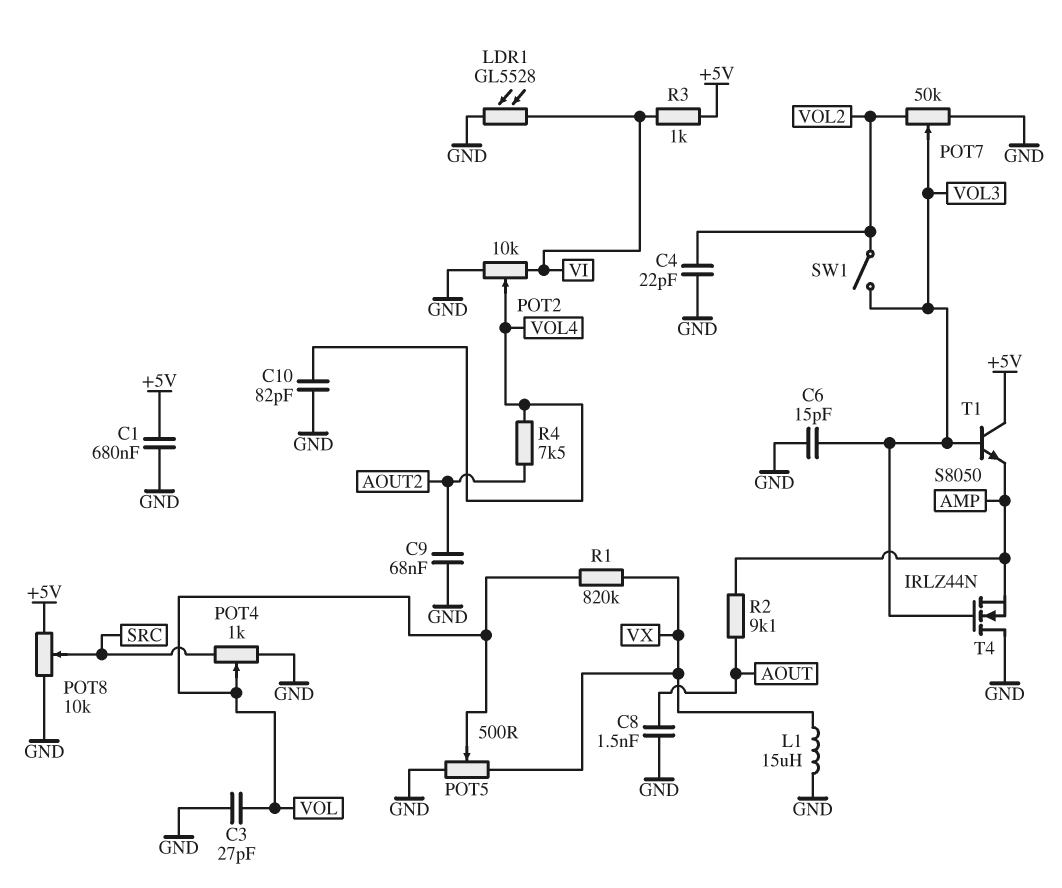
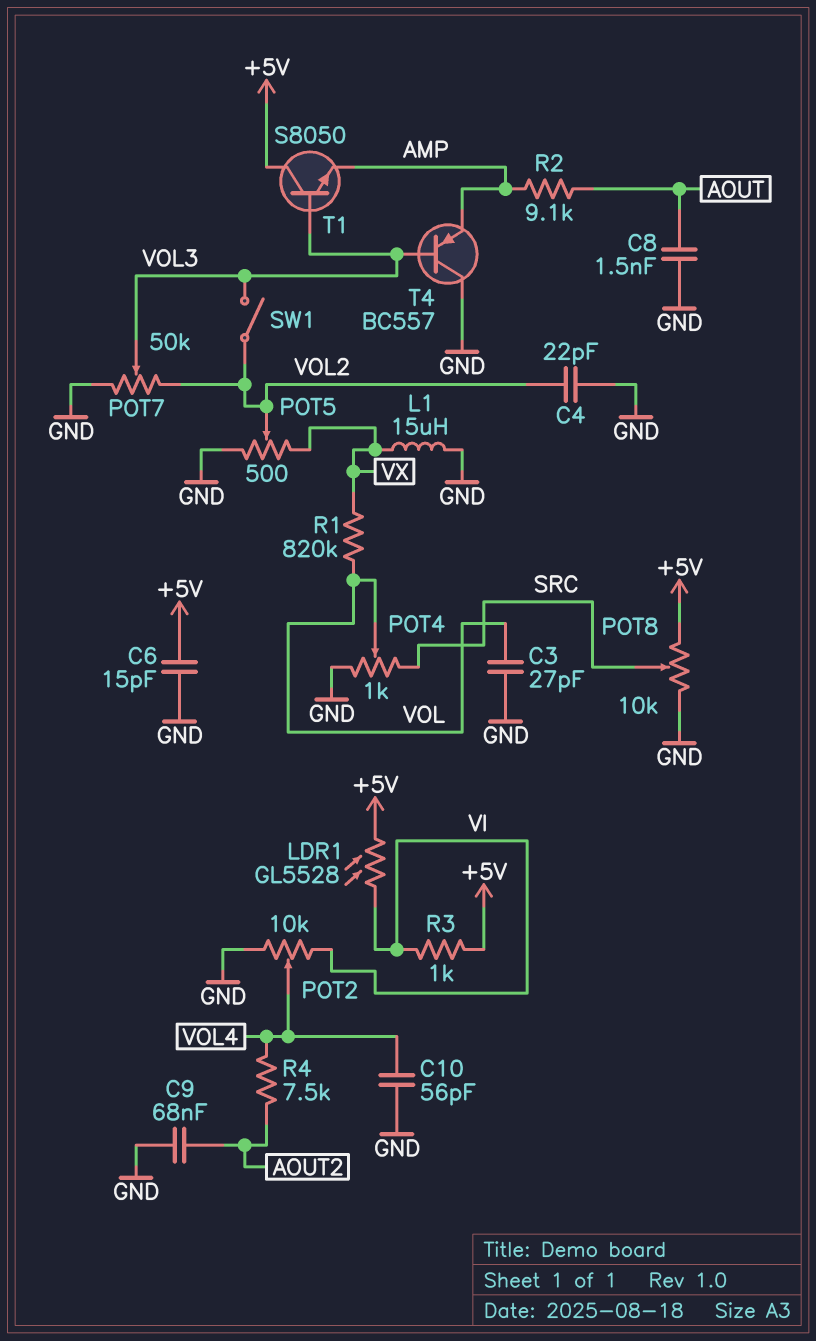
C1: 680nF (+5V, GND) -> none
C6: 15pF (GND, VOL3) -> 15pF (+5V, GND)
C10: 82pF (GND, VOL4) -> 56pF (GND, VOL4)
LDR1: GL5528 (GND, VI) -> GL5528 (+5V, VI)
POT5: 500 (GND, VX, wiper VOL) -> 500 (GND, VX, wiper VOL2)
T4: NMOS IRLZ44N (G VOL3, D GND, S AMP) -> PNP BC557 (B VOL3, C GND, E AMP)

